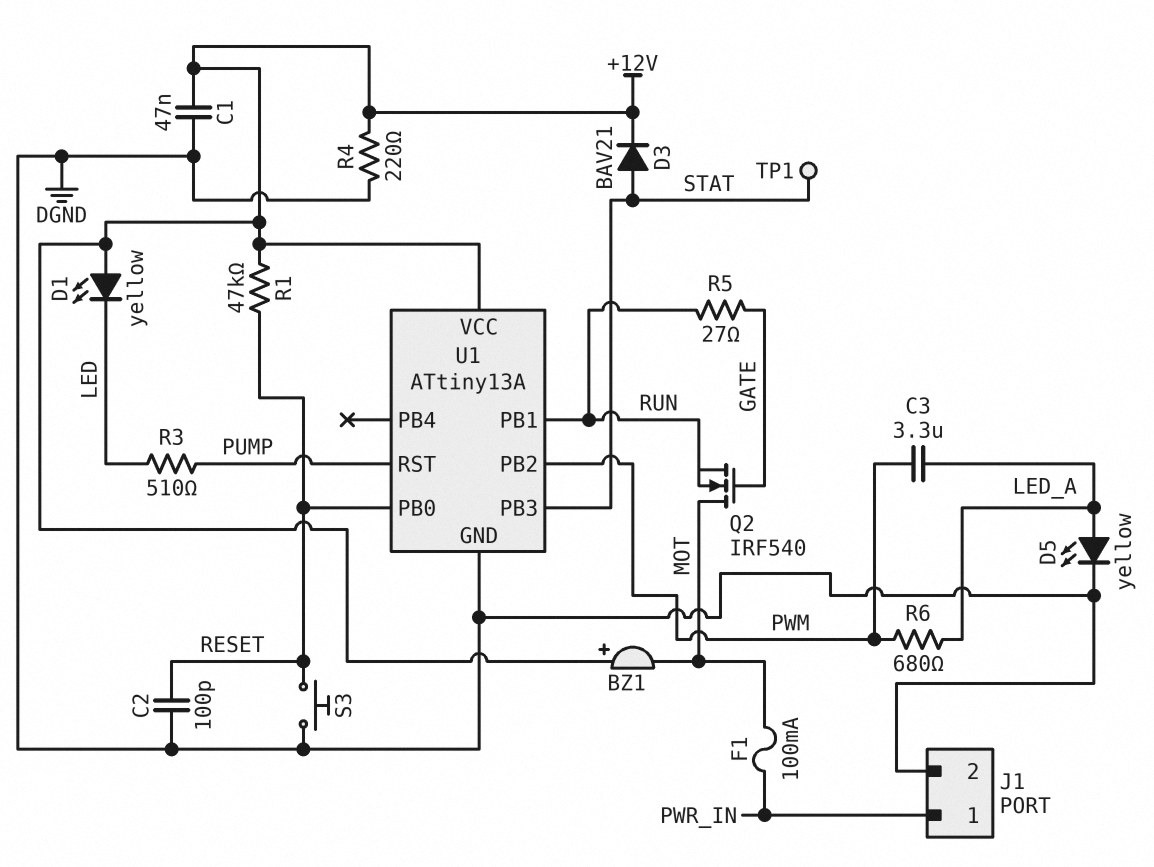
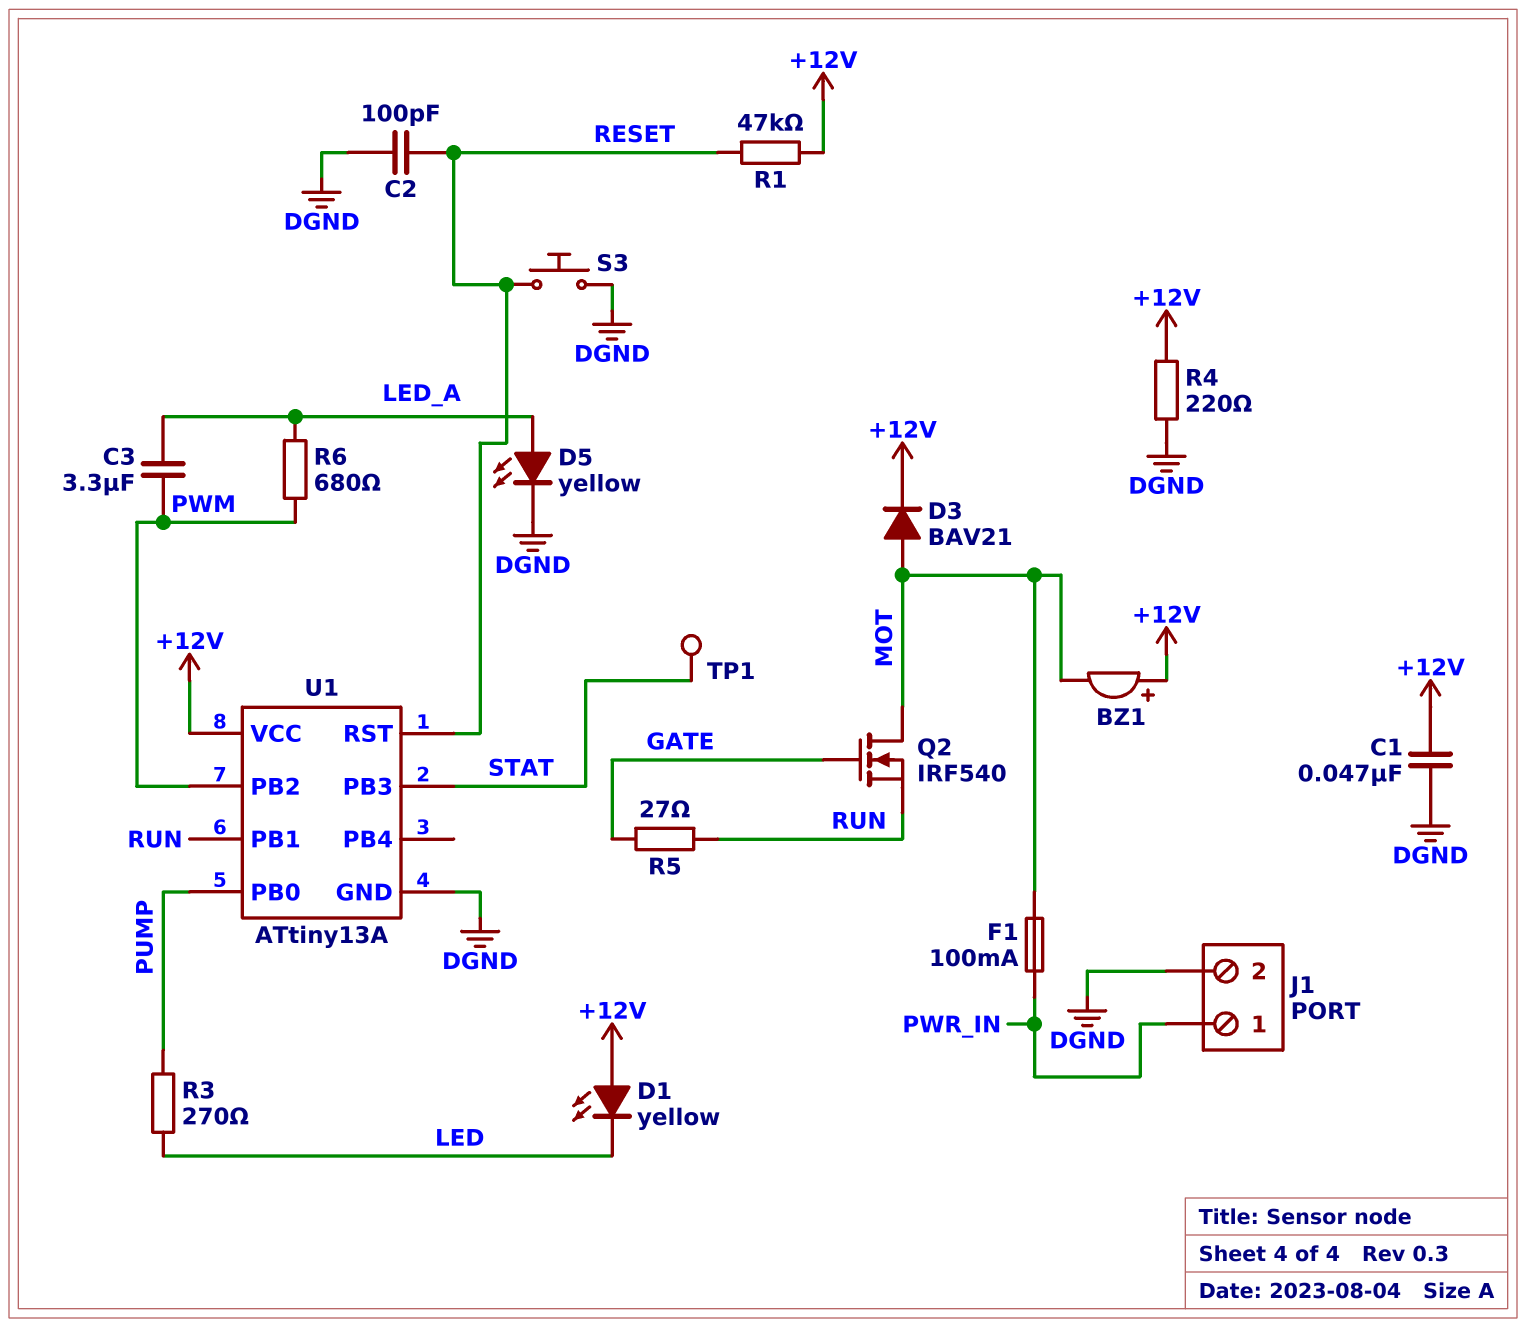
D3: diode BAV21 (A STAT, K +12V) -> diode BAV21 (A MOT, K +12V)
R3: 510 (LED, PUMP) -> 270 (LED, PUMP)
U1 pin PB0: RESET -> PUMP
U1 pin RST: PUMP -> RESET

